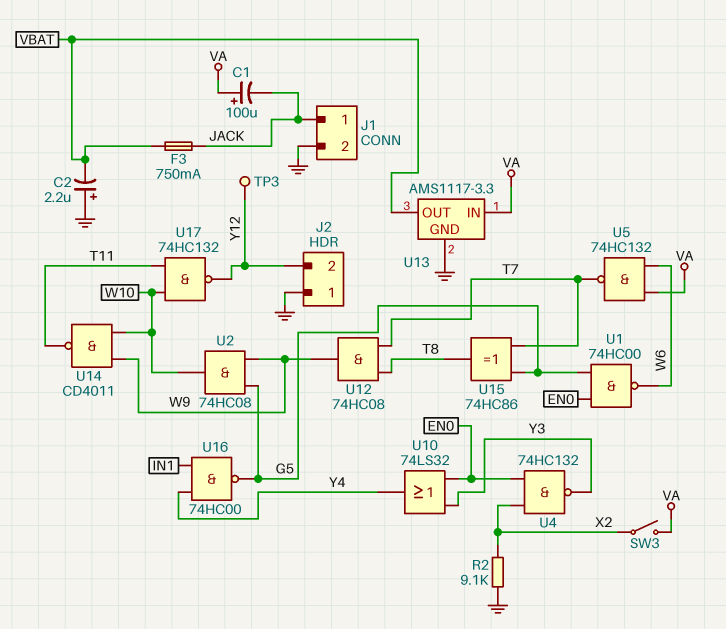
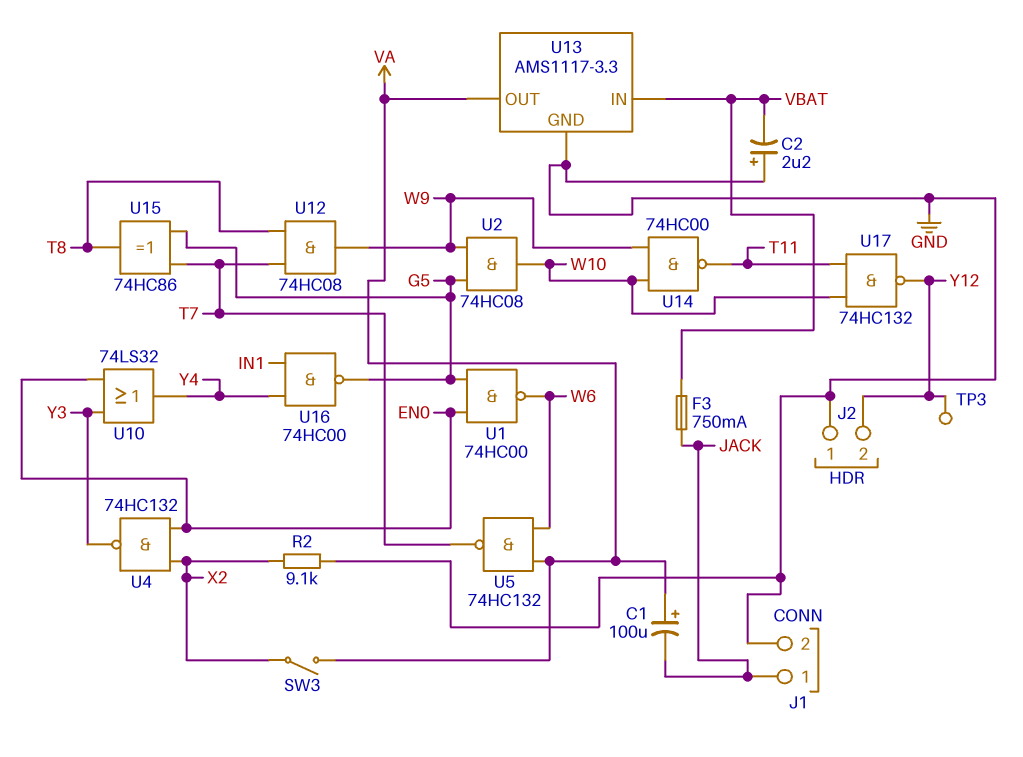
U13 pin IN: VA -> VBAT
U13 pin OUT: VBAT -> VA
U14: NAND CD4011 (in W9, in W10, out T11) -> NAND 74HC00 (in W9, in W10, out T11)

